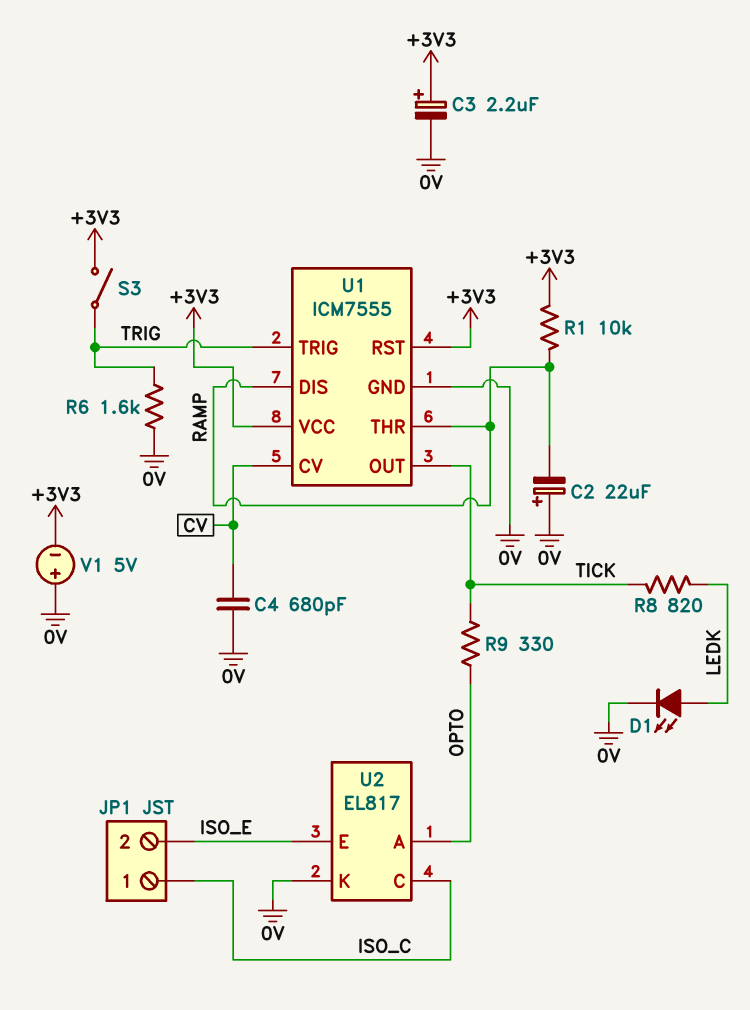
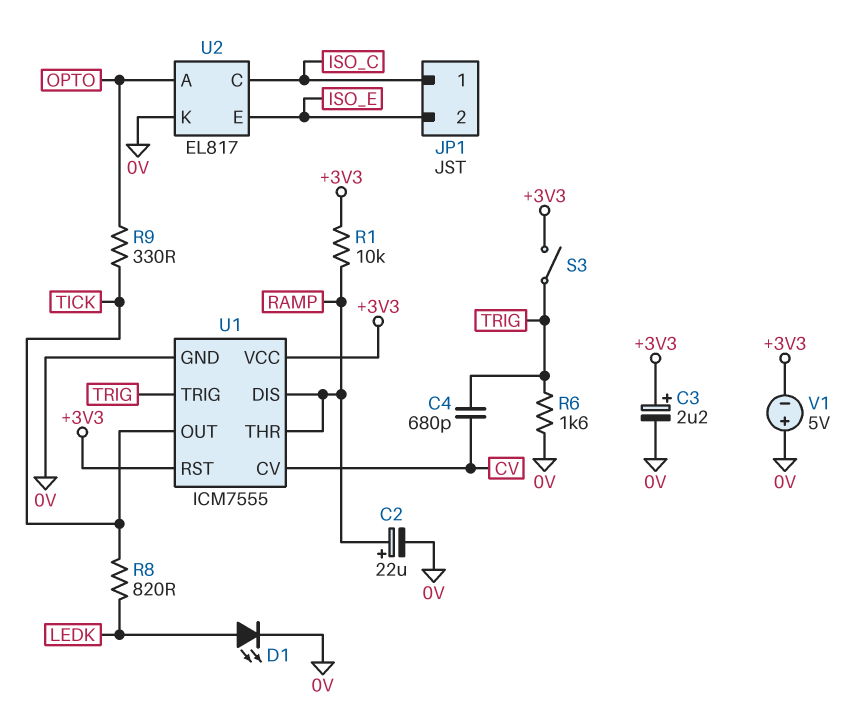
C2: 22uF (plus 0V, minus RAMP) -> 22uF (plus RAMP, minus 0V)
C4: 680pF (0V, CV) -> 680pF (CV, TRIG)

